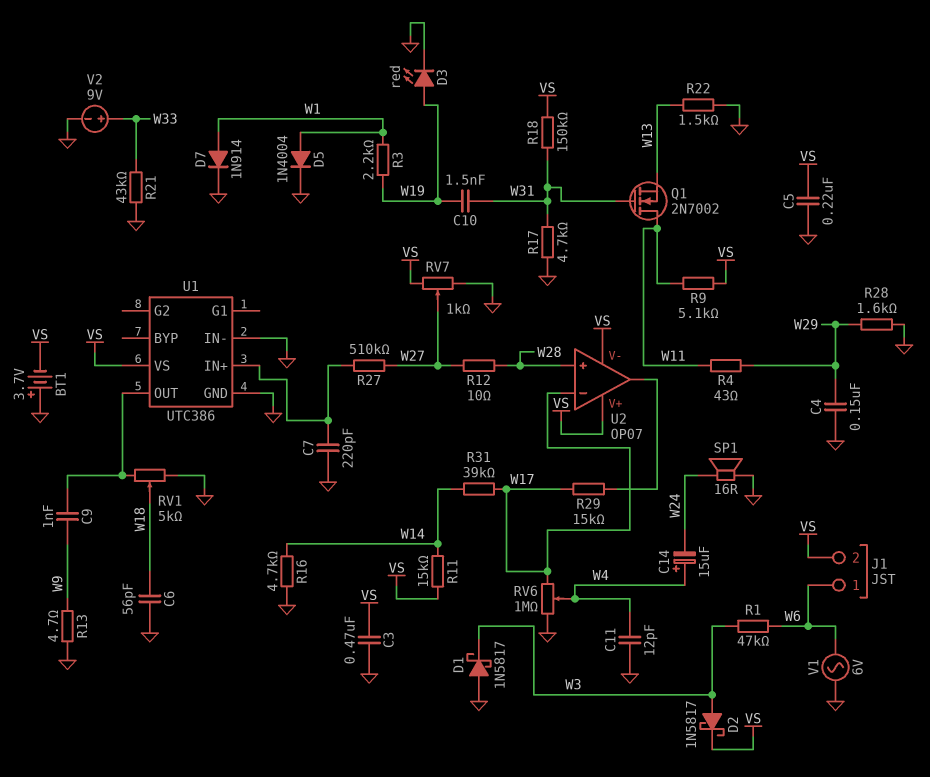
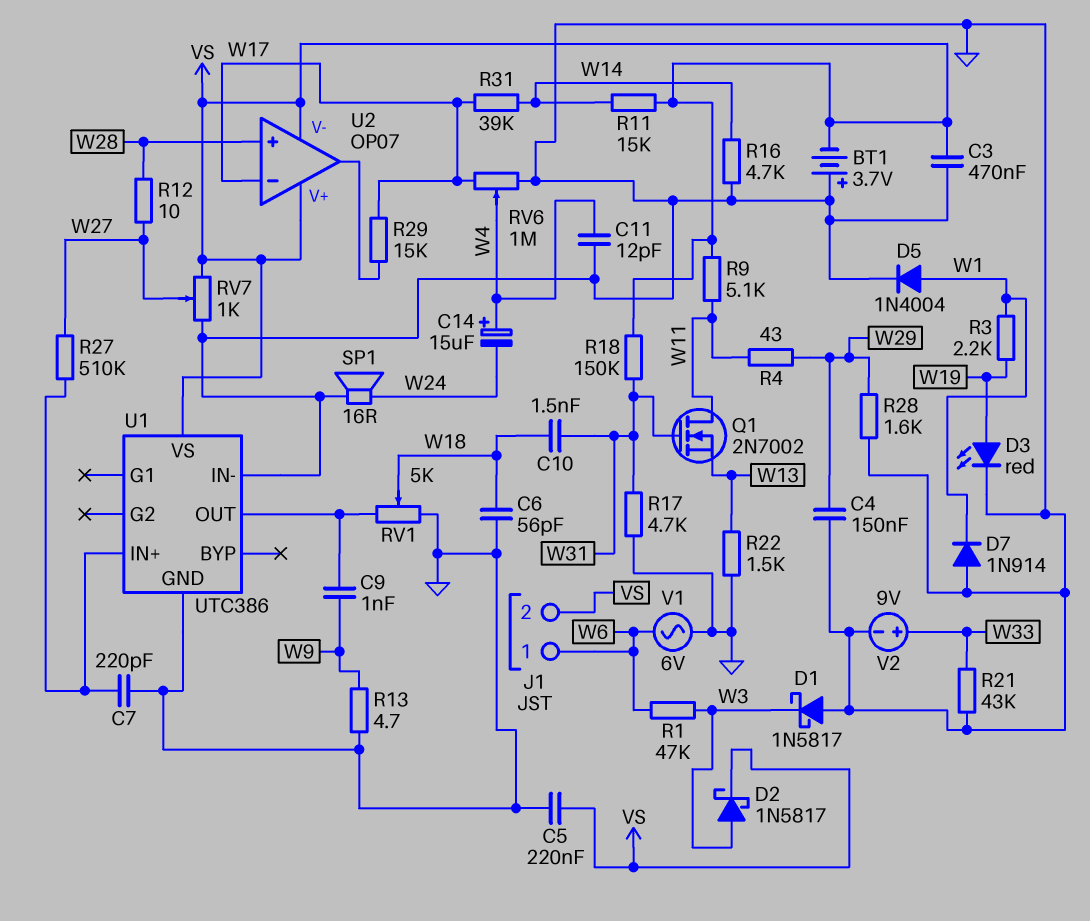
C10: 1.5nF (W19, W31) -> 1.5nF (W18, W31)
D7: diode 1N914 (A W1, K GND) -> diode 1N914 (A GND, K W1)

